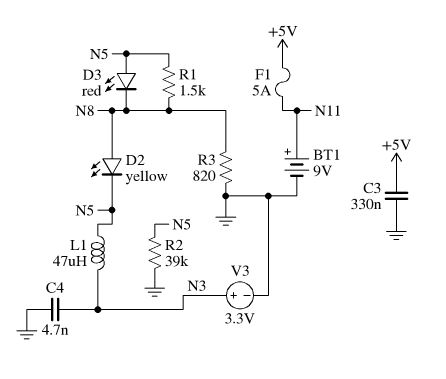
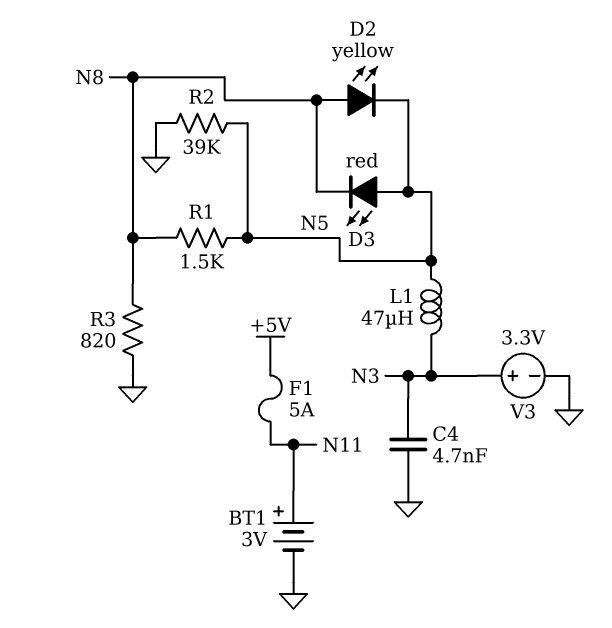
BT1: 9V (plus N11, minus GND) -> 3V (plus N11, minus GND)
C3: 330nF (+5V, GND) -> none

